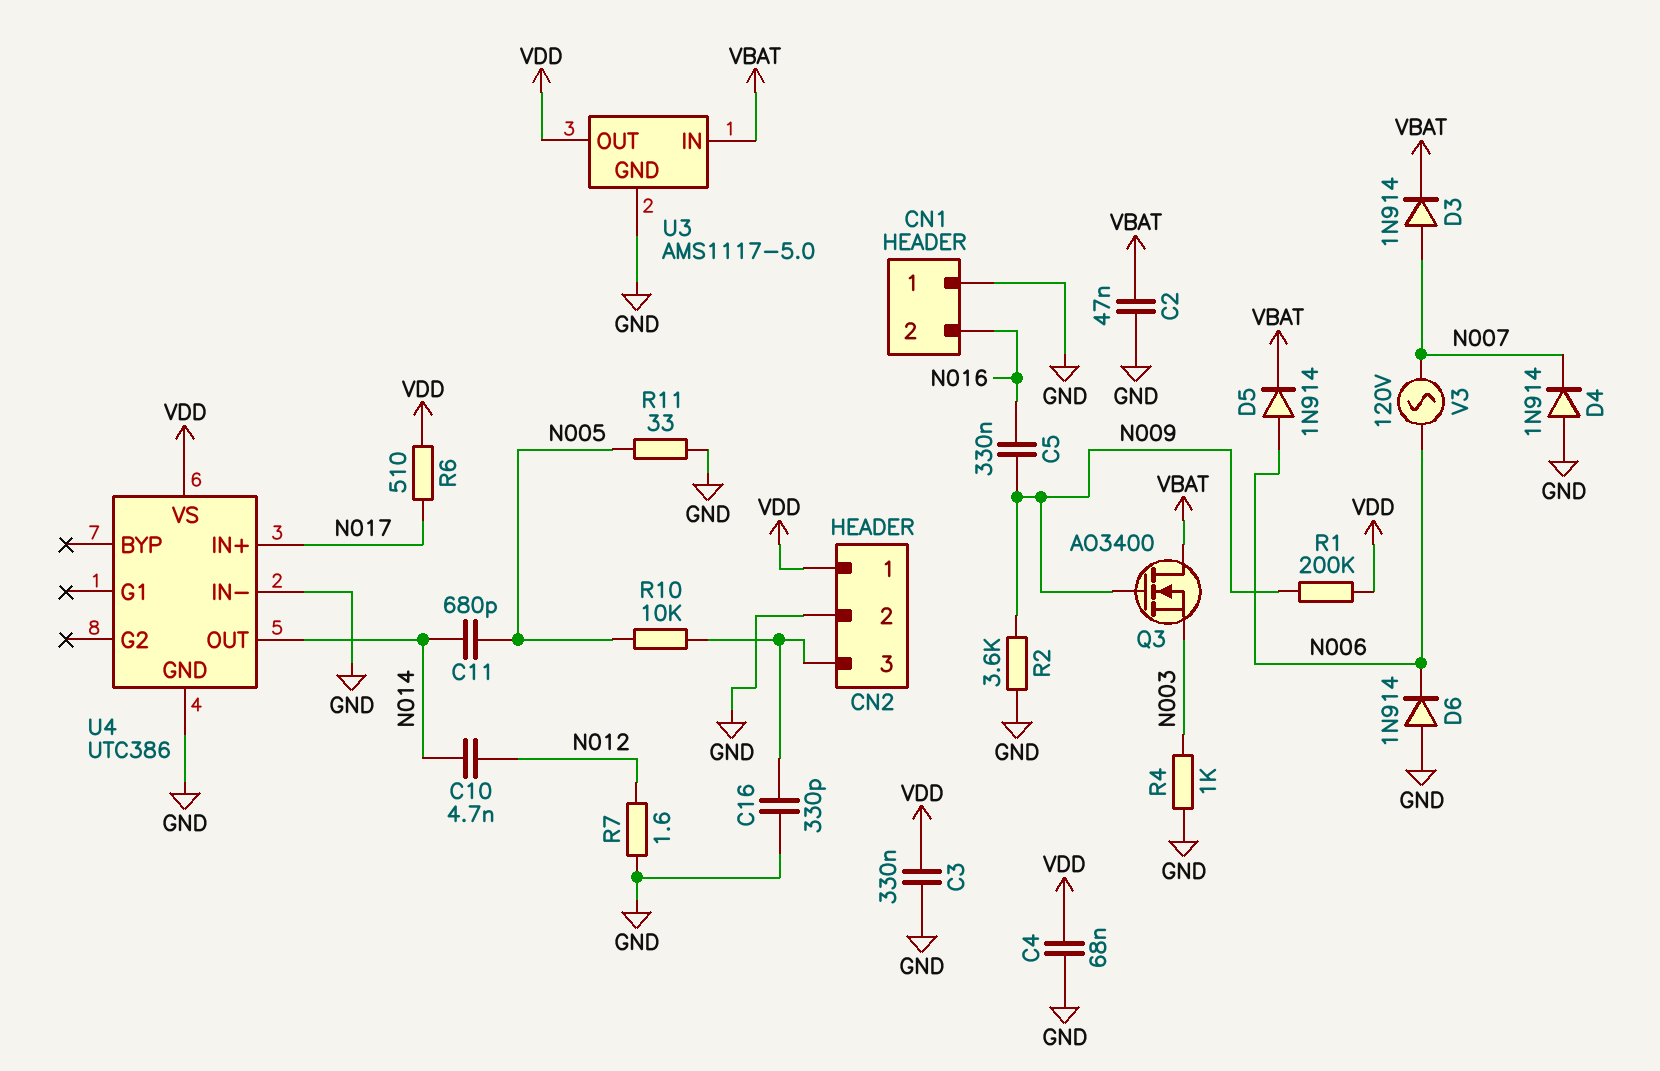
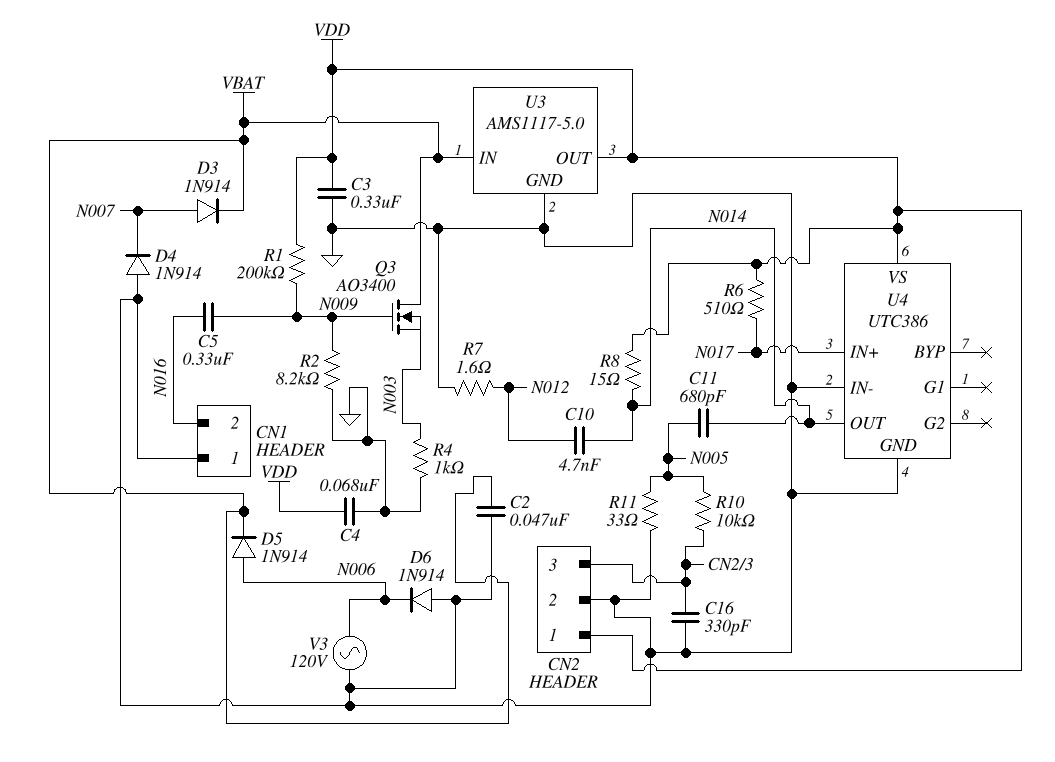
R2: 3.6k (GND, N009) -> 8.2k (GND, N009)
R8: none -> 15 (N014, VDD)
V3: AC 120V (N006, N007) -> AC 120V (GND, N006)

